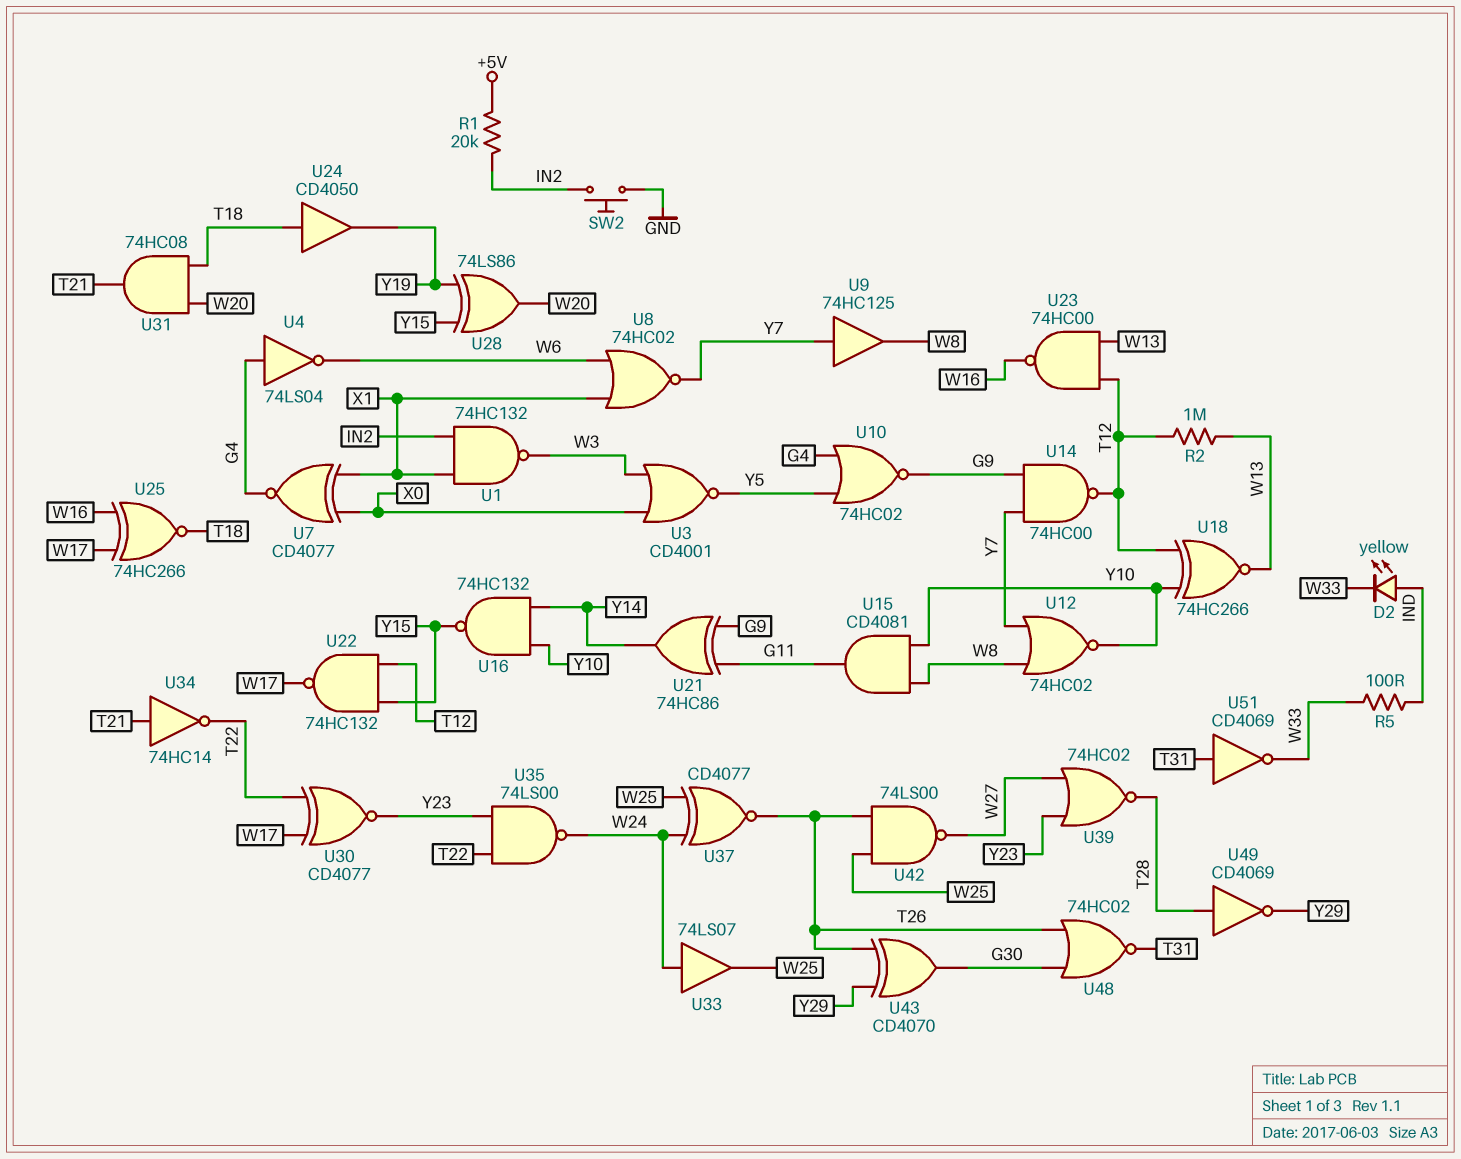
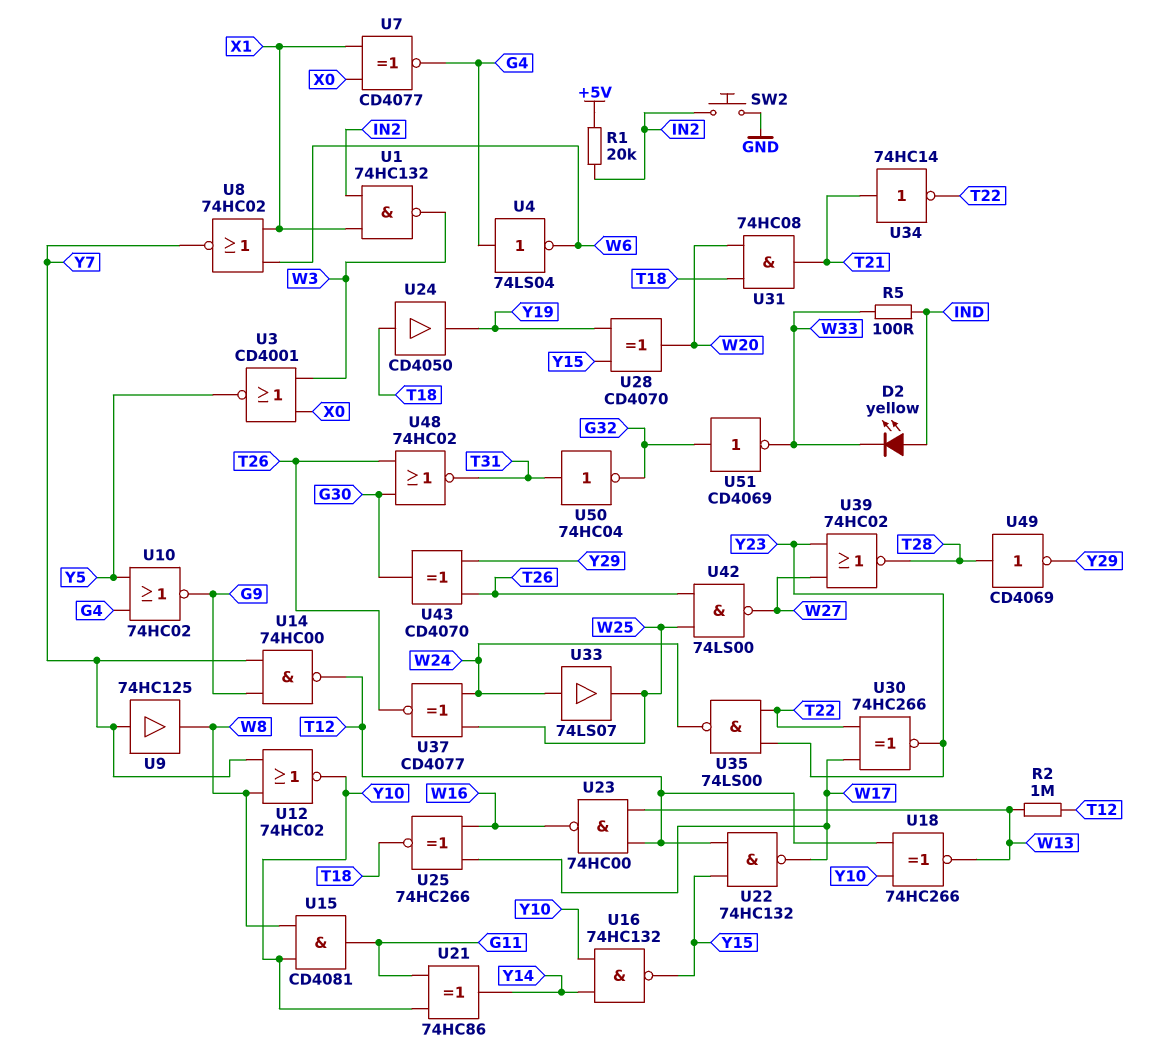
U21: XOR 74HC86 (in G9, in G11, out Y14) -> XOR 74HC86 (in G11, in Y10, out Y14)
U28: XOR 74LS86 (in Y15, in Y19, out W20) -> XOR CD4070 (in Y15, in Y19, out W20)
U30: XNOR CD4077 (in T22, in W17, out Y23) -> XNOR 74HC266 (in T22, in W17, out Y23)
U50: none -> NOT 74HC04 (in T31, out G32)
U51: NOT CD4069 (in T31, out W33) -> NOT CD4069 (in G32, out W33)

